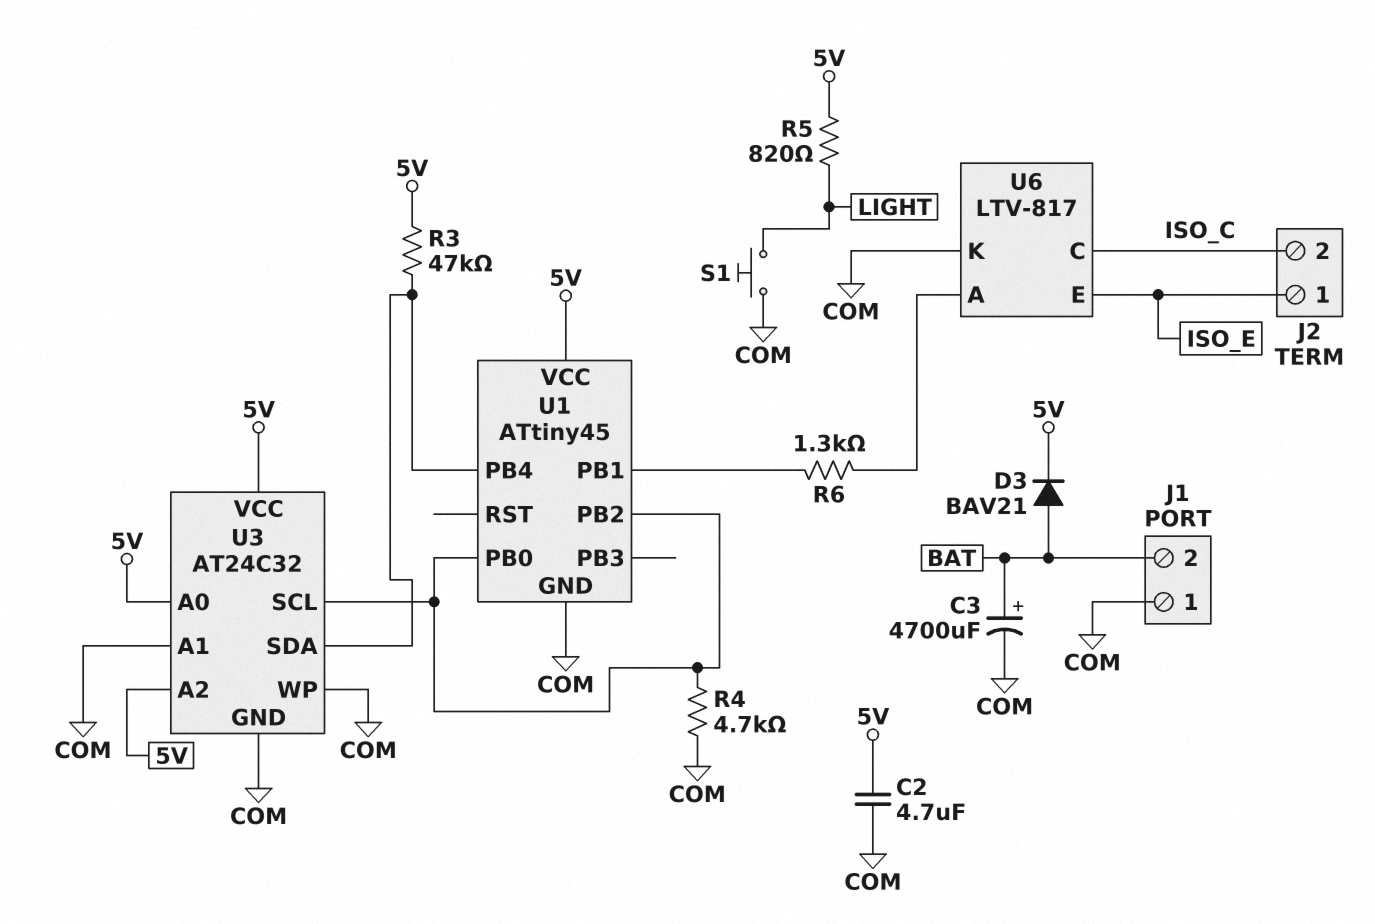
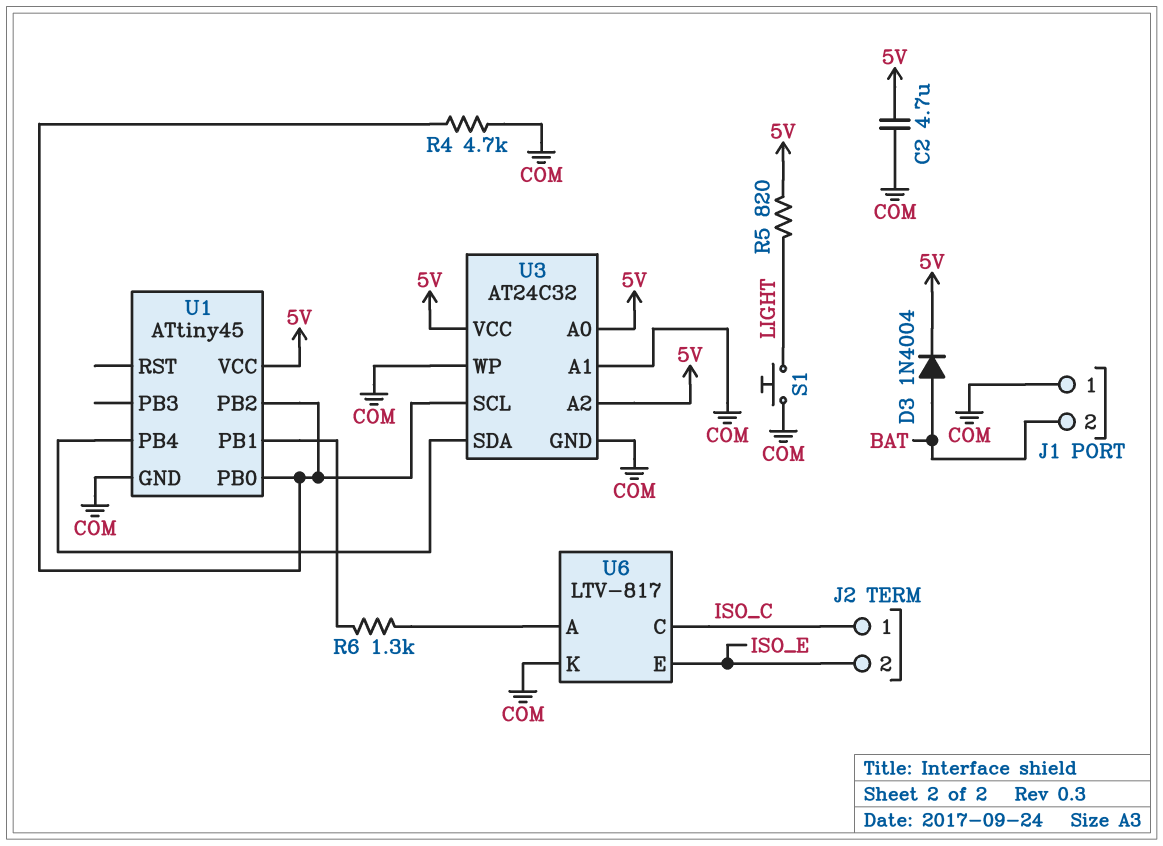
C3: 4700uF (plus BAT, minus COM) -> none
D3: diode BAV21 (A BAT, K 5V) -> diode 1N4004 (A BAT, K 5V)
J2 pin 1: ISO_E -> ISO_C
J2 pin 2: ISO_C -> ISO_E
R3: 47k (5V, U1/PB4) -> none

